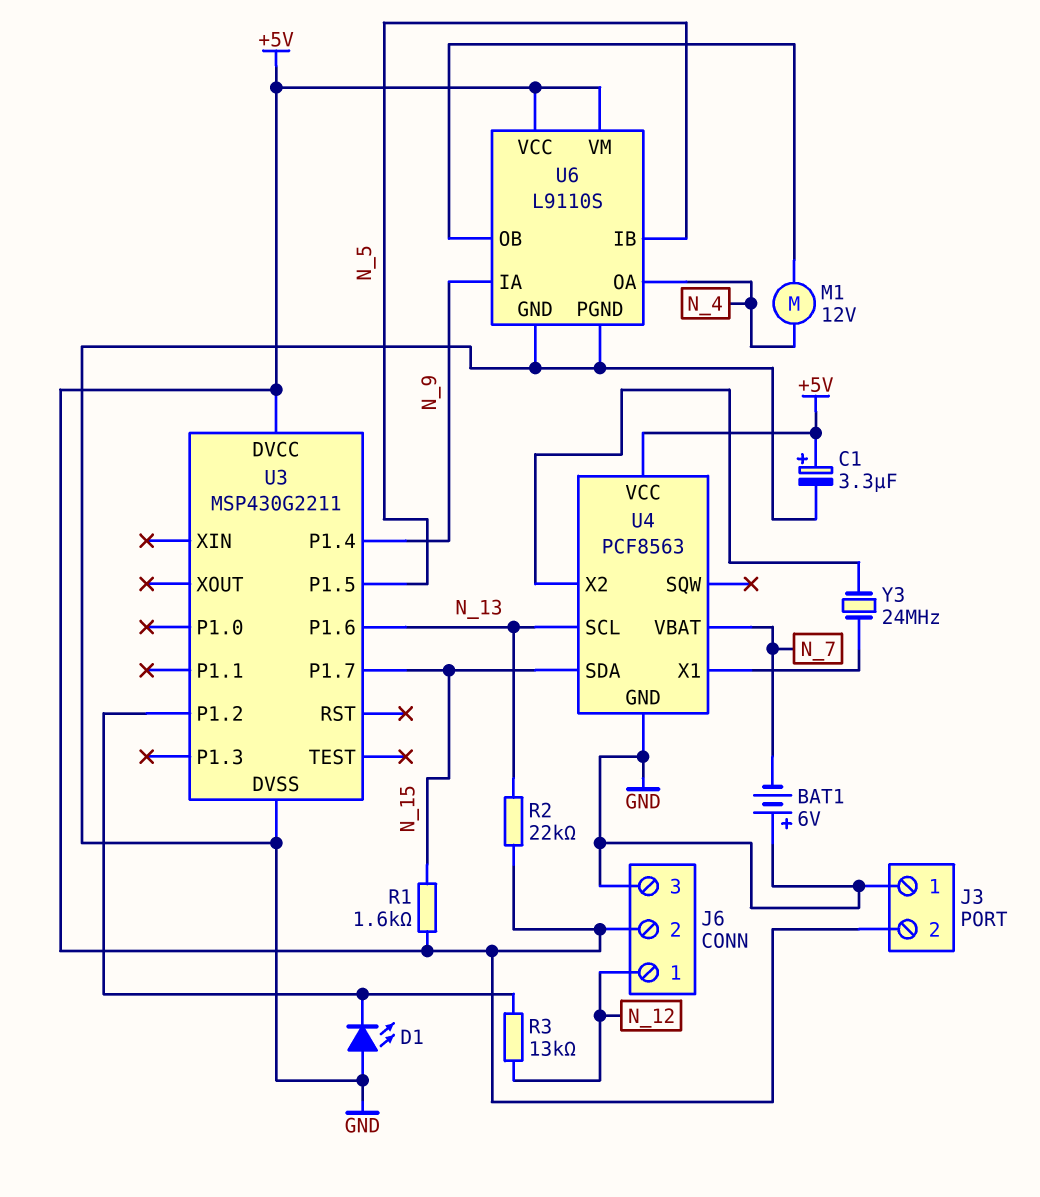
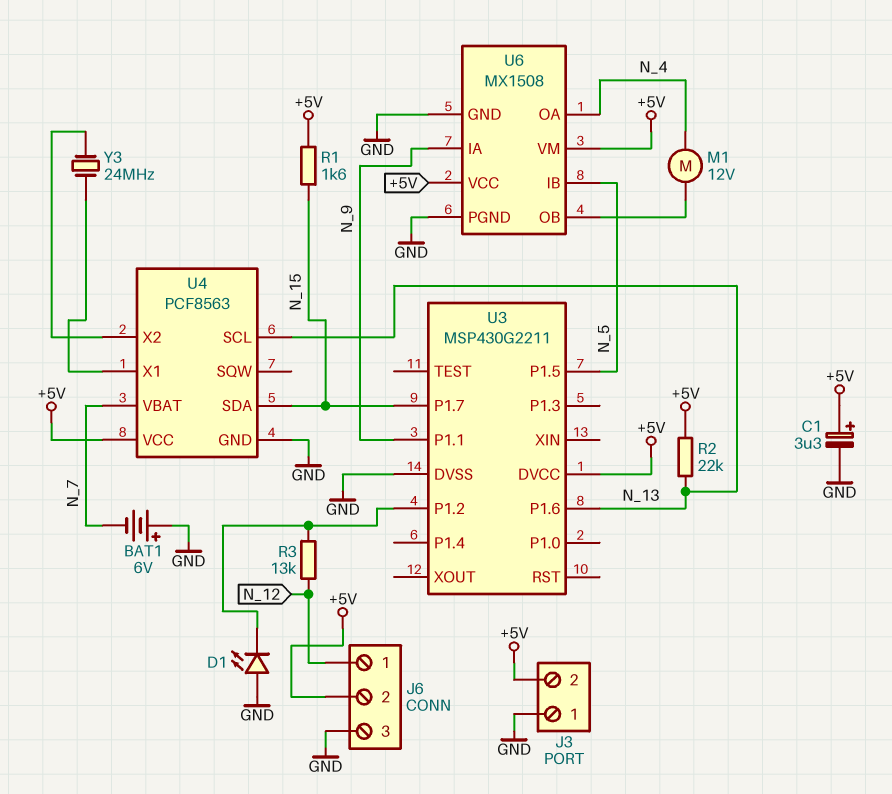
U3 pin P1.1: none -> N_9
U3 pin P1.4: N_9 -> none
U6: L9110S -> MX1508

